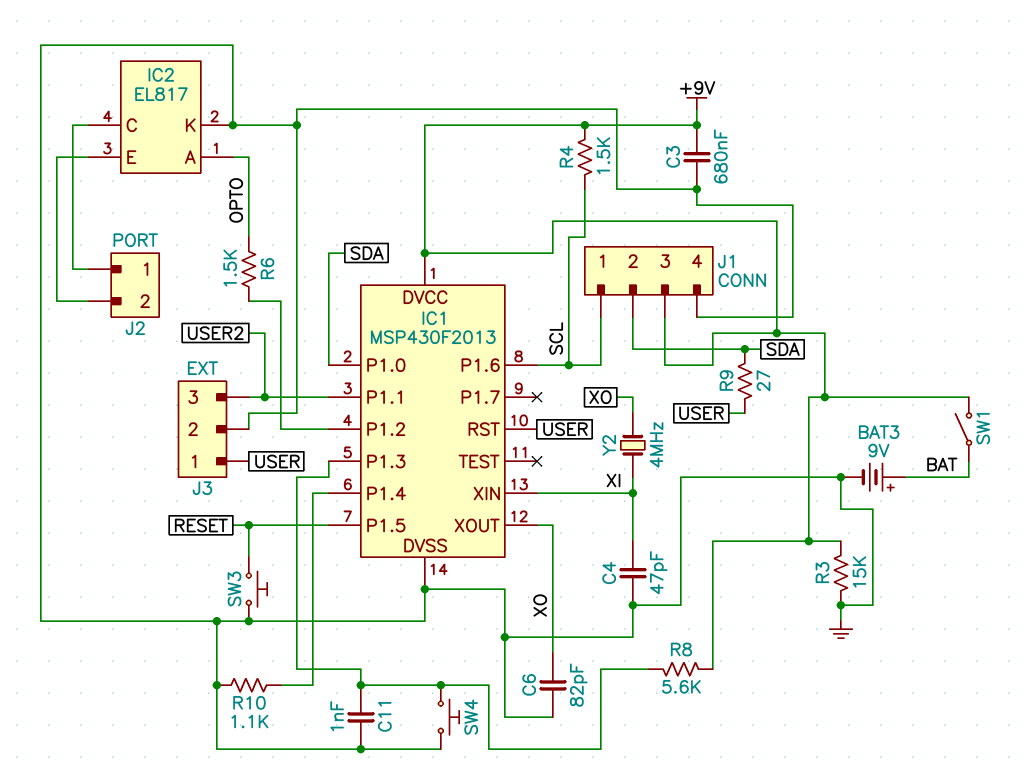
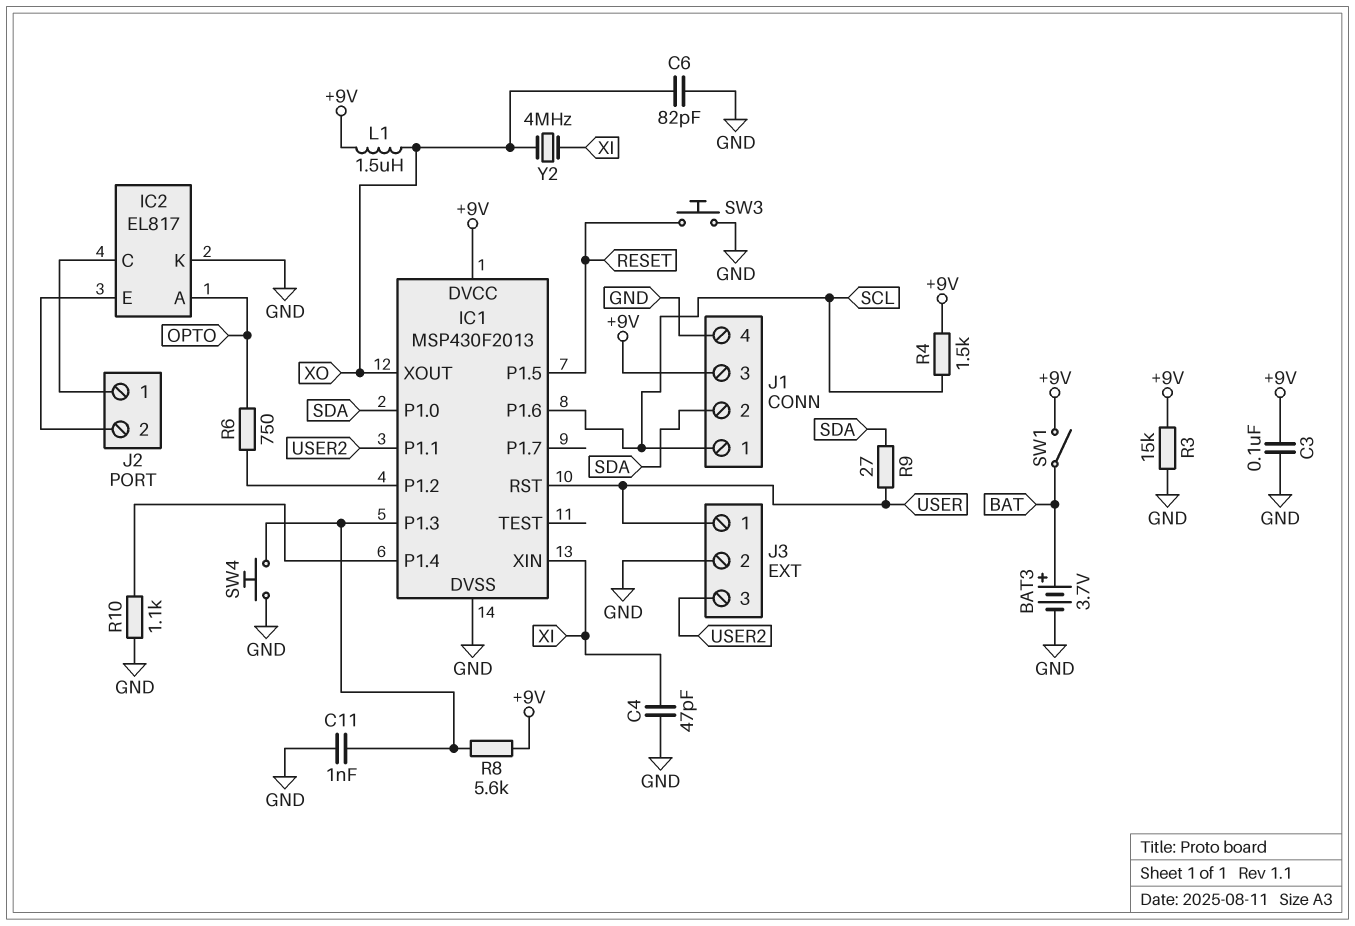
BAT3: 9V (plus BAT, minus GND) -> 3.7V (plus BAT, minus GND)
C3: 680nF (+9V, GND) -> 100nF (+9V, GND)
L1: none -> 1.5uH (+9V, XO)
R6: 1.5k (IC1/P1.2, OPTO) -> 750 (IC1/P1.2, OPTO)

